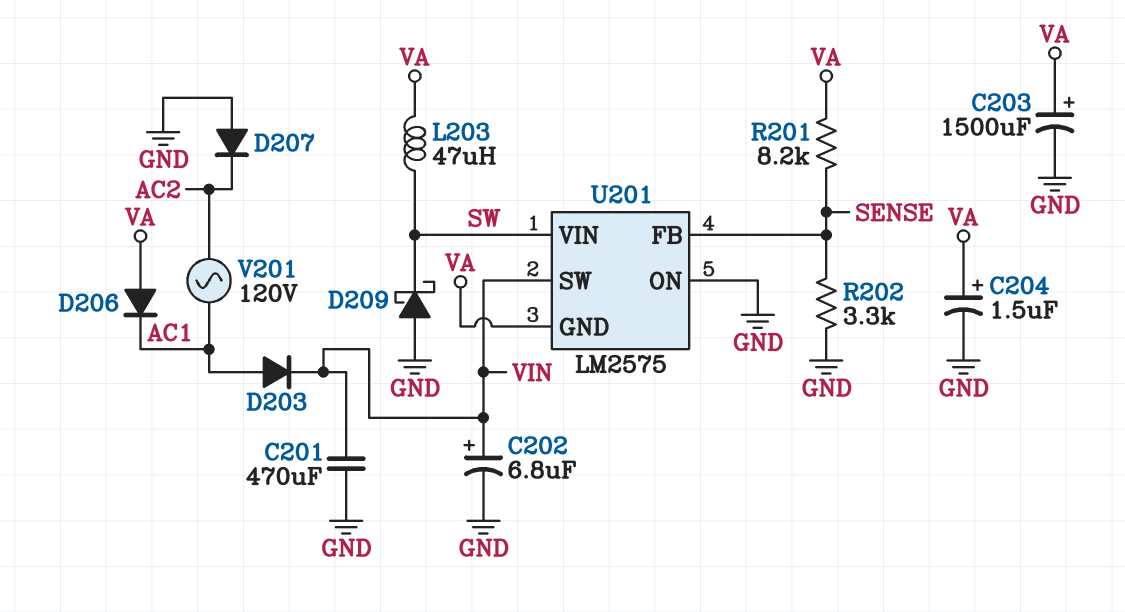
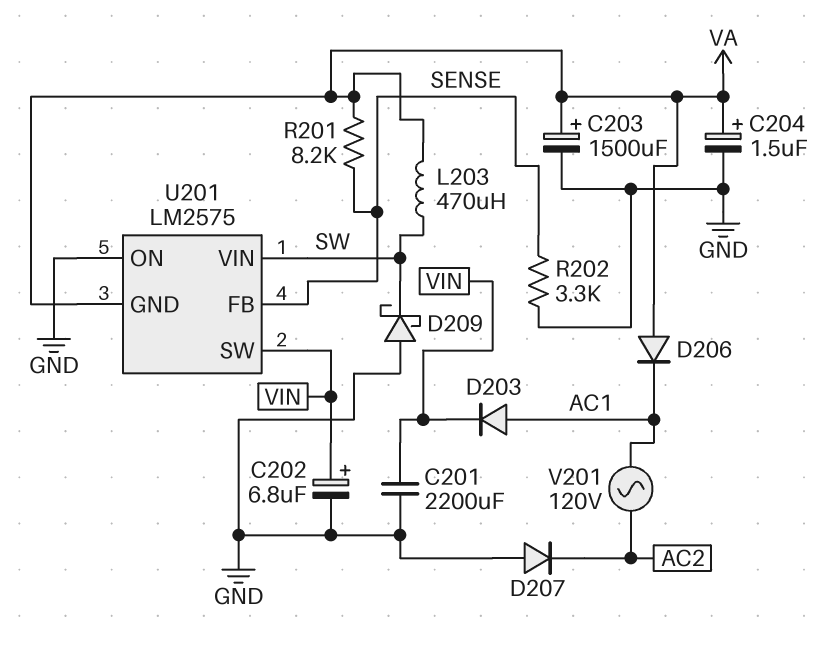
C201: 470uF (GND, VIN) -> 2200uF (GND, VIN)
L203: 47uH (SW, VA) -> 470uH (SW, VA)

